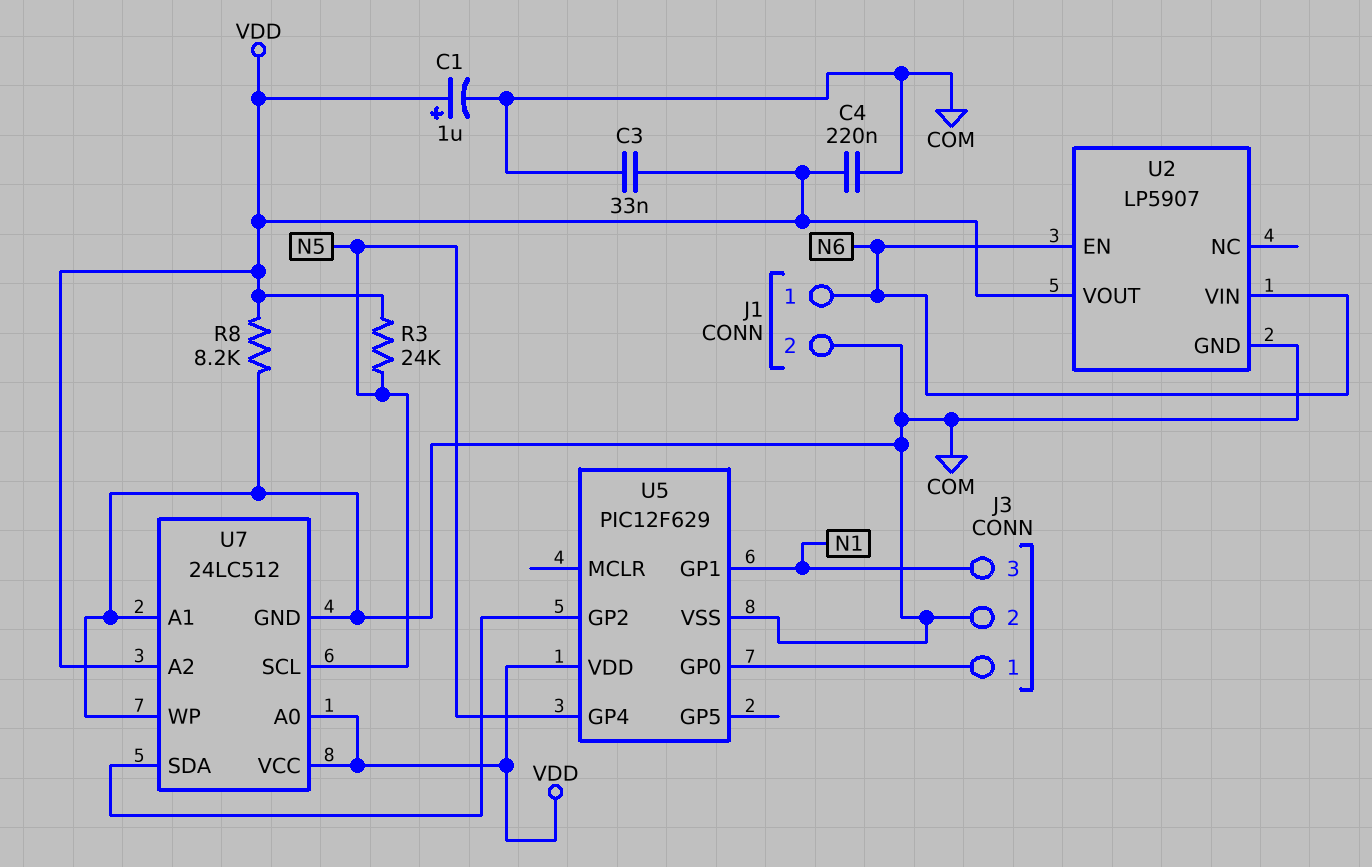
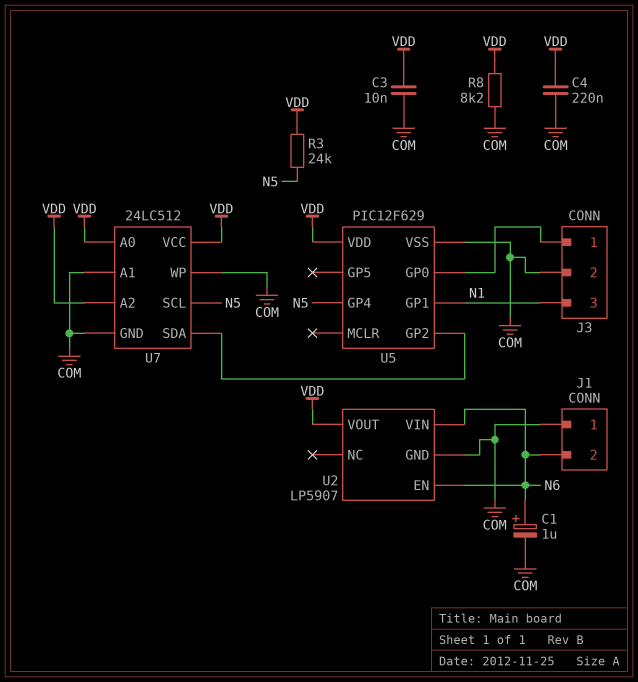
C1: 1uF (plus VDD, minus COM) -> 1uF (plus N6, minus COM)
C3: 33nF (COM, VDD) -> 10nF (COM, VDD)
J1 pin 1: N6 -> COM
J1 pin 2: COM -> N6

